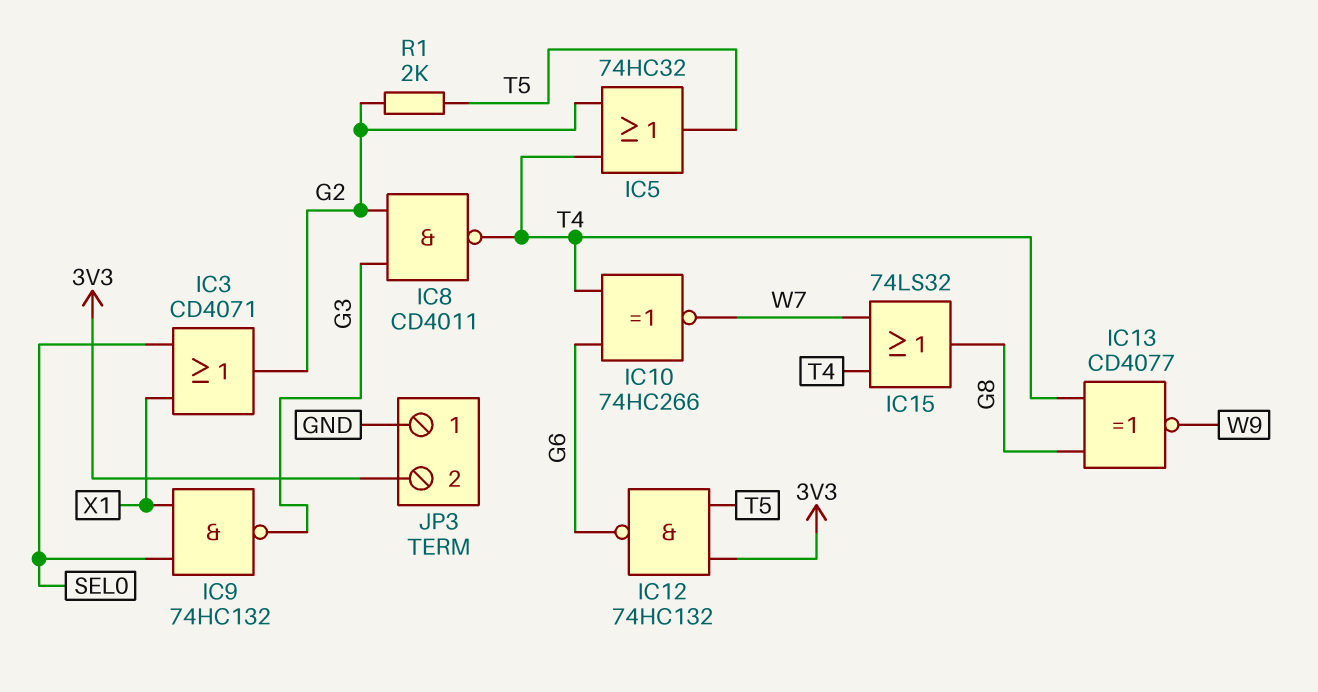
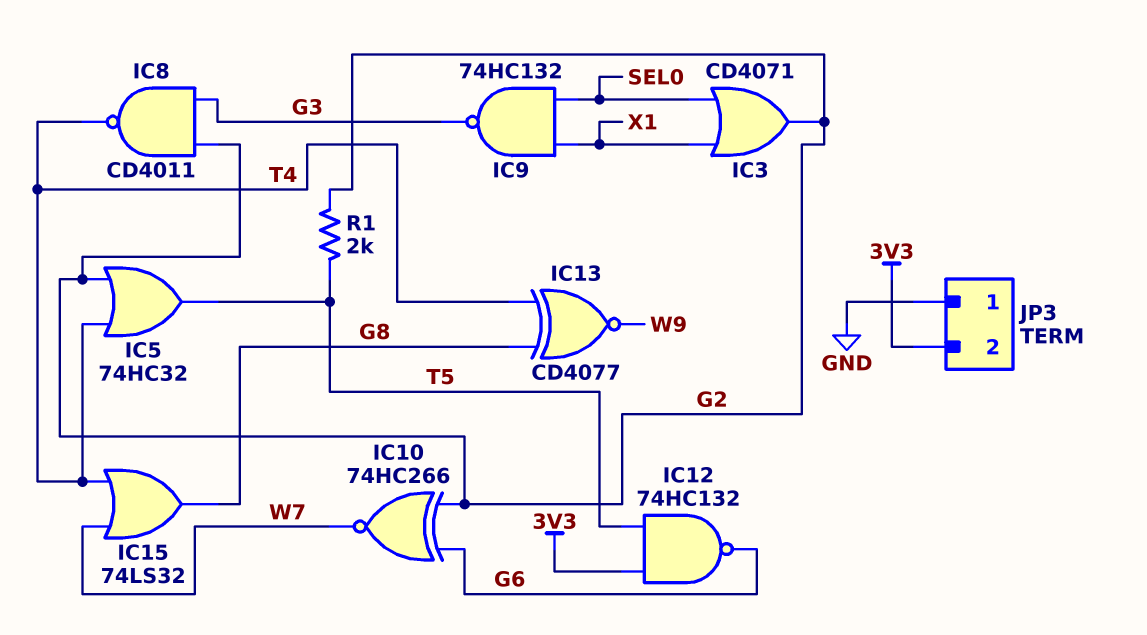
IC10: XNOR 74HC266 (in G6, in T4, out W7) -> XNOR 74HC266 (in G2, in G6, out W7)

